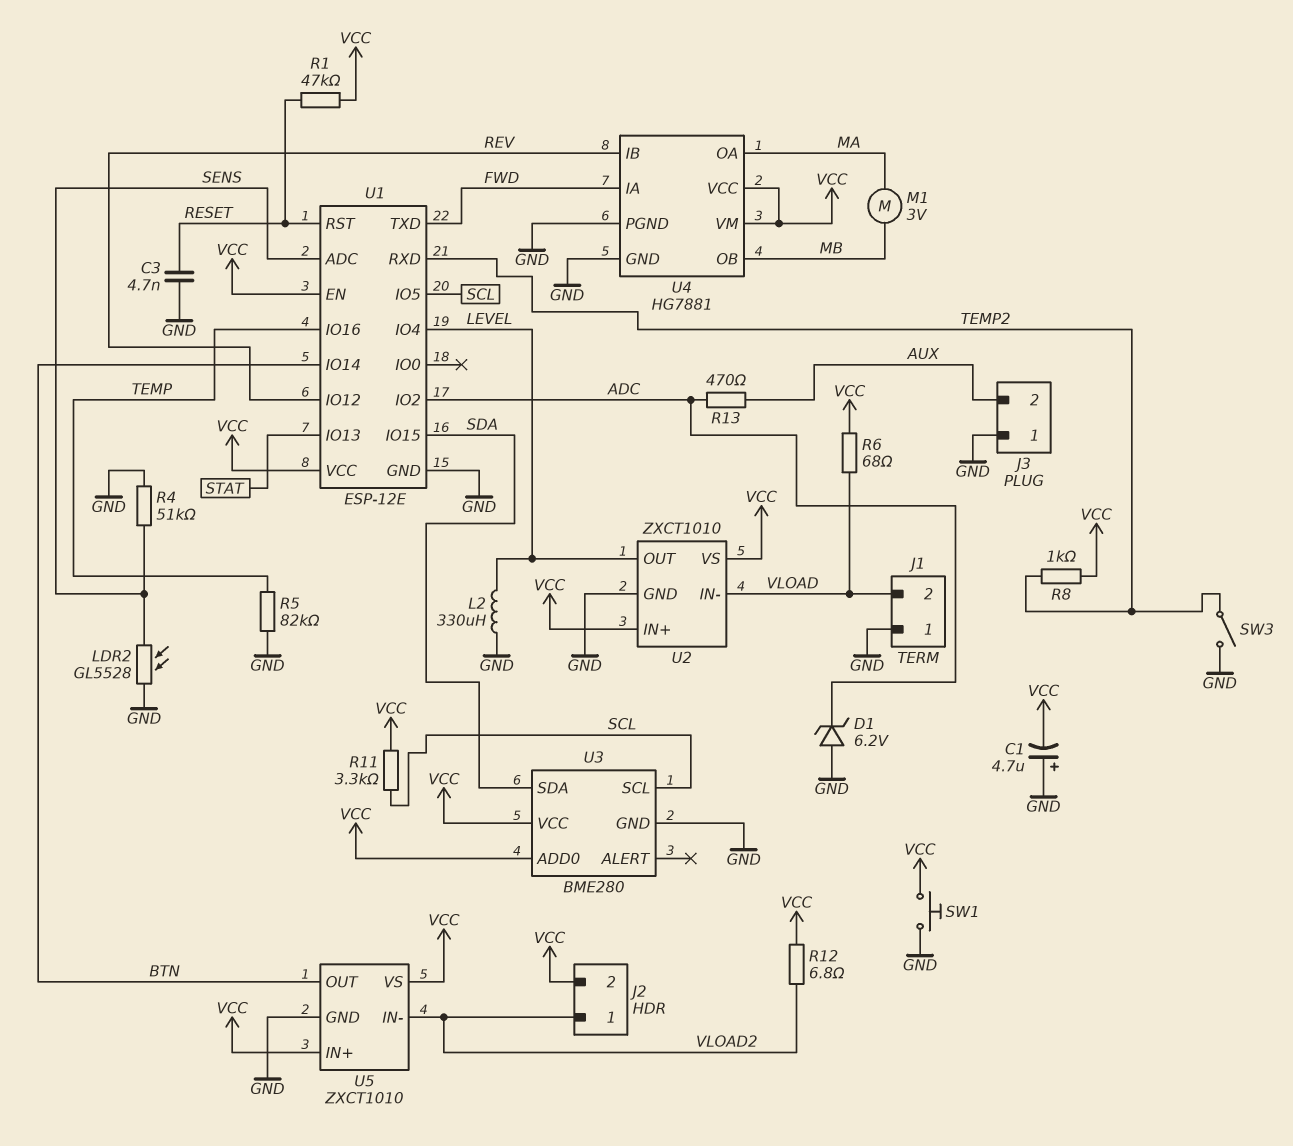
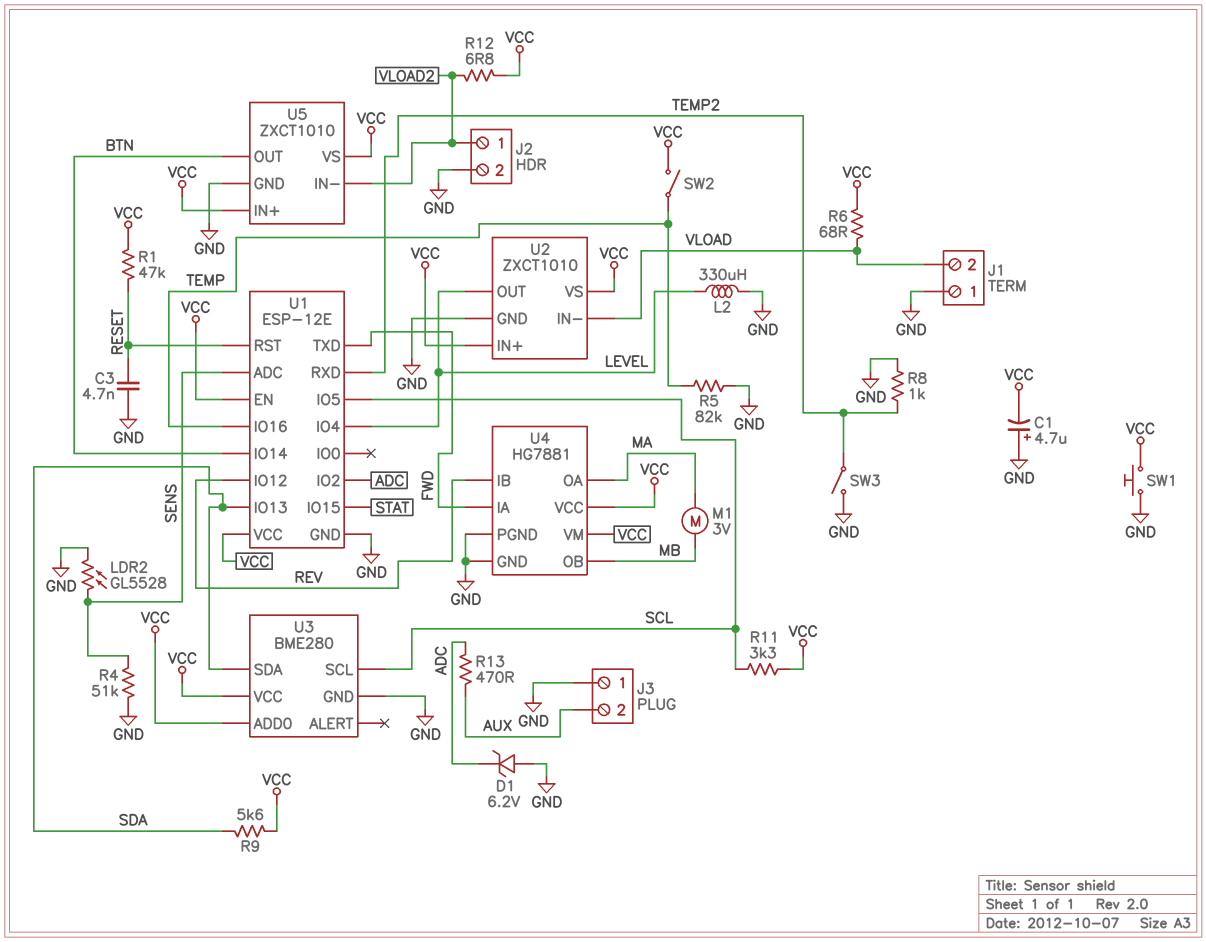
J2 pin 2: VCC -> GND
R8: 1k (TEMP2, VCC) -> 1k (GND, TEMP2)
R9: none -> 5.6k (SDA, VCC)
SW2: none -> switch (TEMP, VCC)
U1 pin IO13: STAT -> SDA
U1 pin IO15: SDA -> STAT

